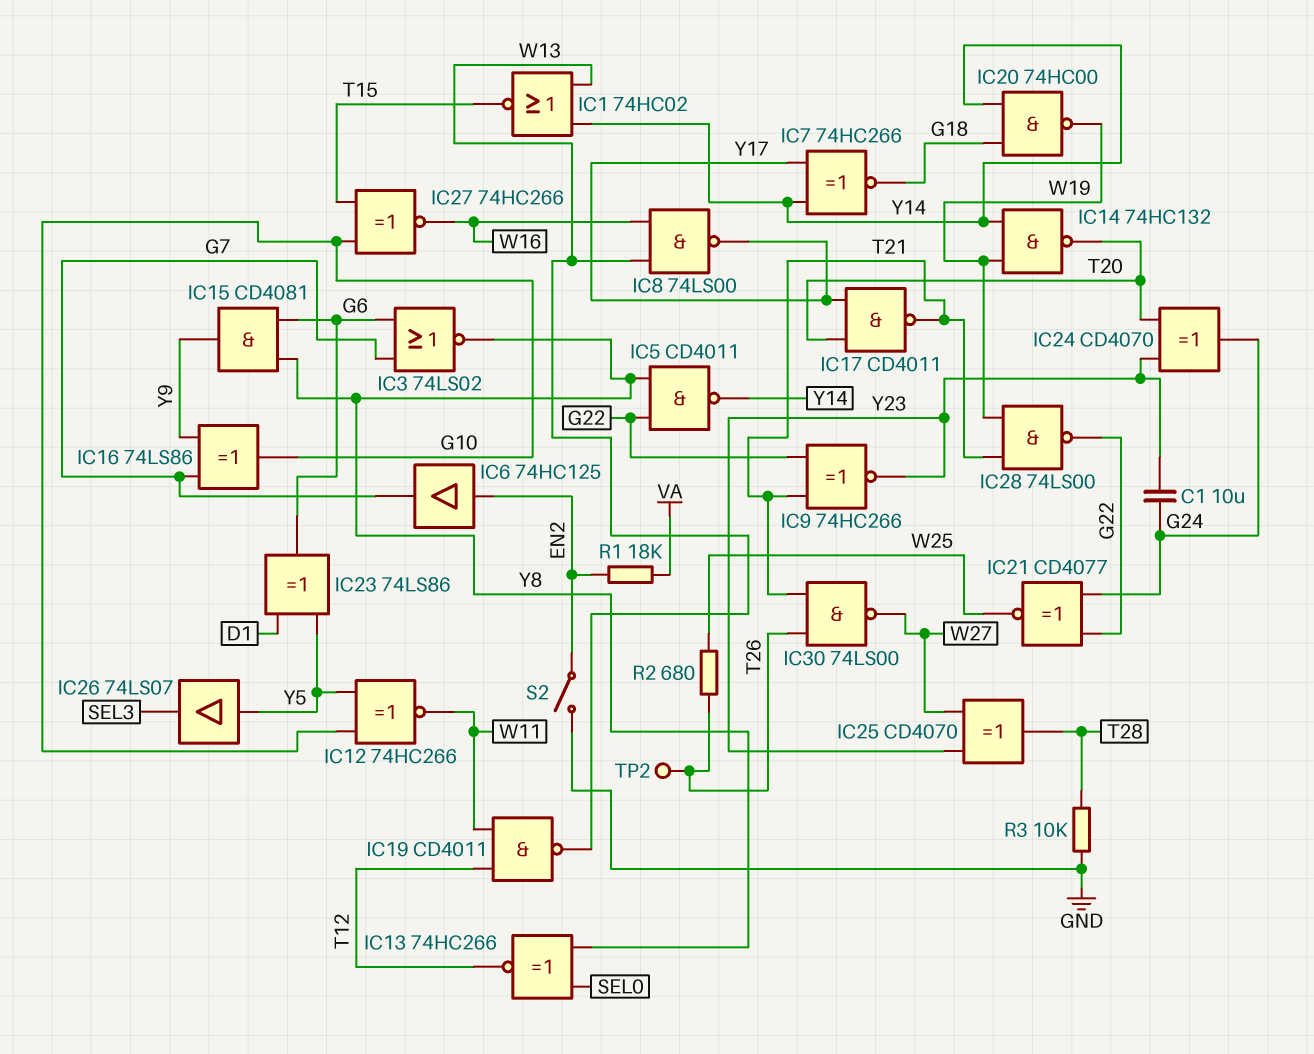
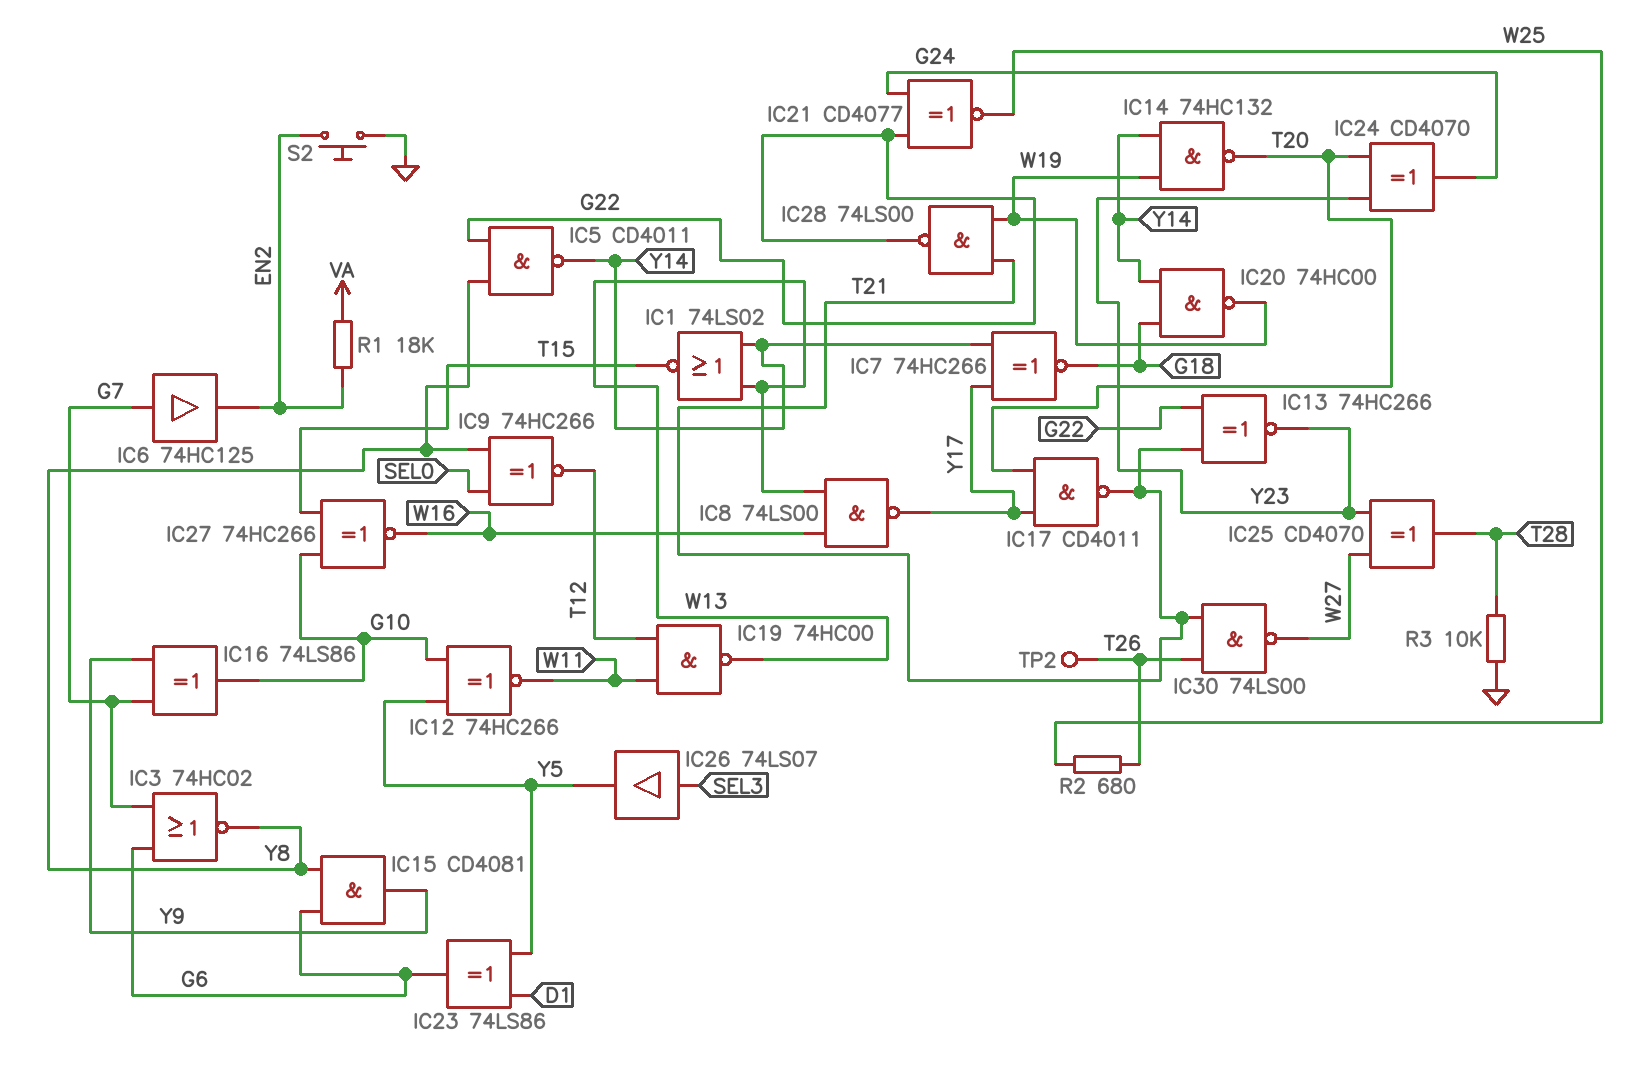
C1: 10uF (G24, Y23) -> none
IC1: NOR 74HC02 (in W13, in Y14, out T15) -> NOR 74LS02 (in W13, in Y14, out T15)
IC3: NOR 74LS02 (in G6, in G7, out Y8) -> NOR 74HC02 (in G6, in G7, out Y8)
IC6: buffer 74HC125 (in EN2, out G7) -> buffer 74HC125 (in G7, out EN2)
IC9: XNOR 74HC266 (in G22, in T21, out Y23) -> XNOR 74HC266 (in SEL0, in Y8, out T12)
IC13: XNOR 74HC266 (in SEL0, in Y8, out T12) -> XNOR 74HC266 (in G22, in T21, out Y23)
IC19: NAND CD4011 (in T12, in W11, out W13) -> NAND 74HC00 (in T12, in W11, out W13)
IC26: buffer 74LS07 (in Y5, out SEL3) -> buffer 74LS07 (in SEL3, out Y5)
S2: switch (EN2, GND) -> button (EN2, GND)

